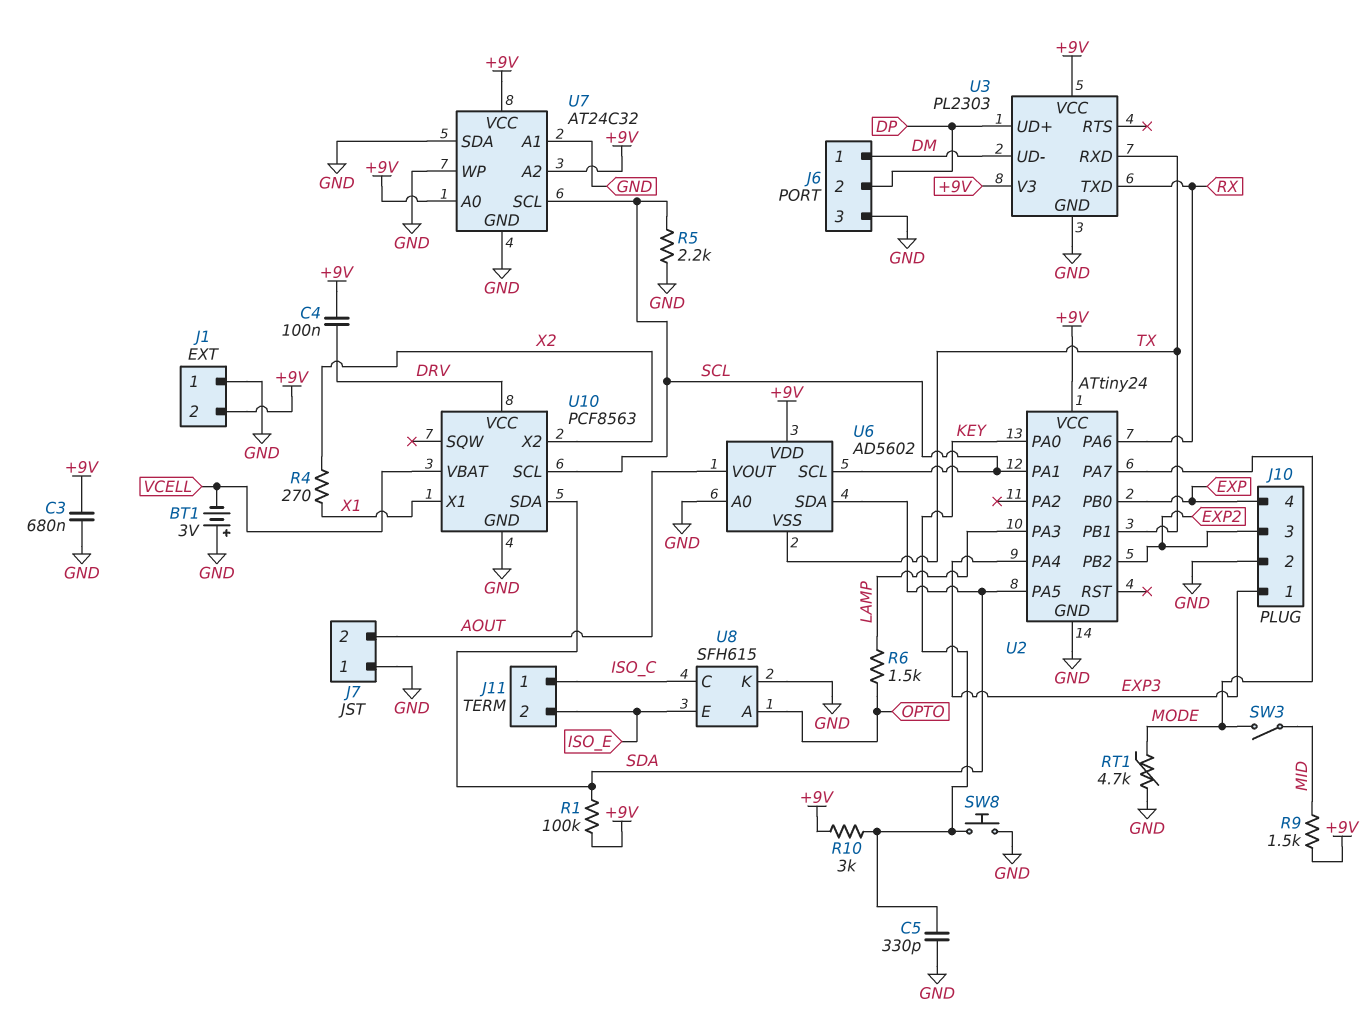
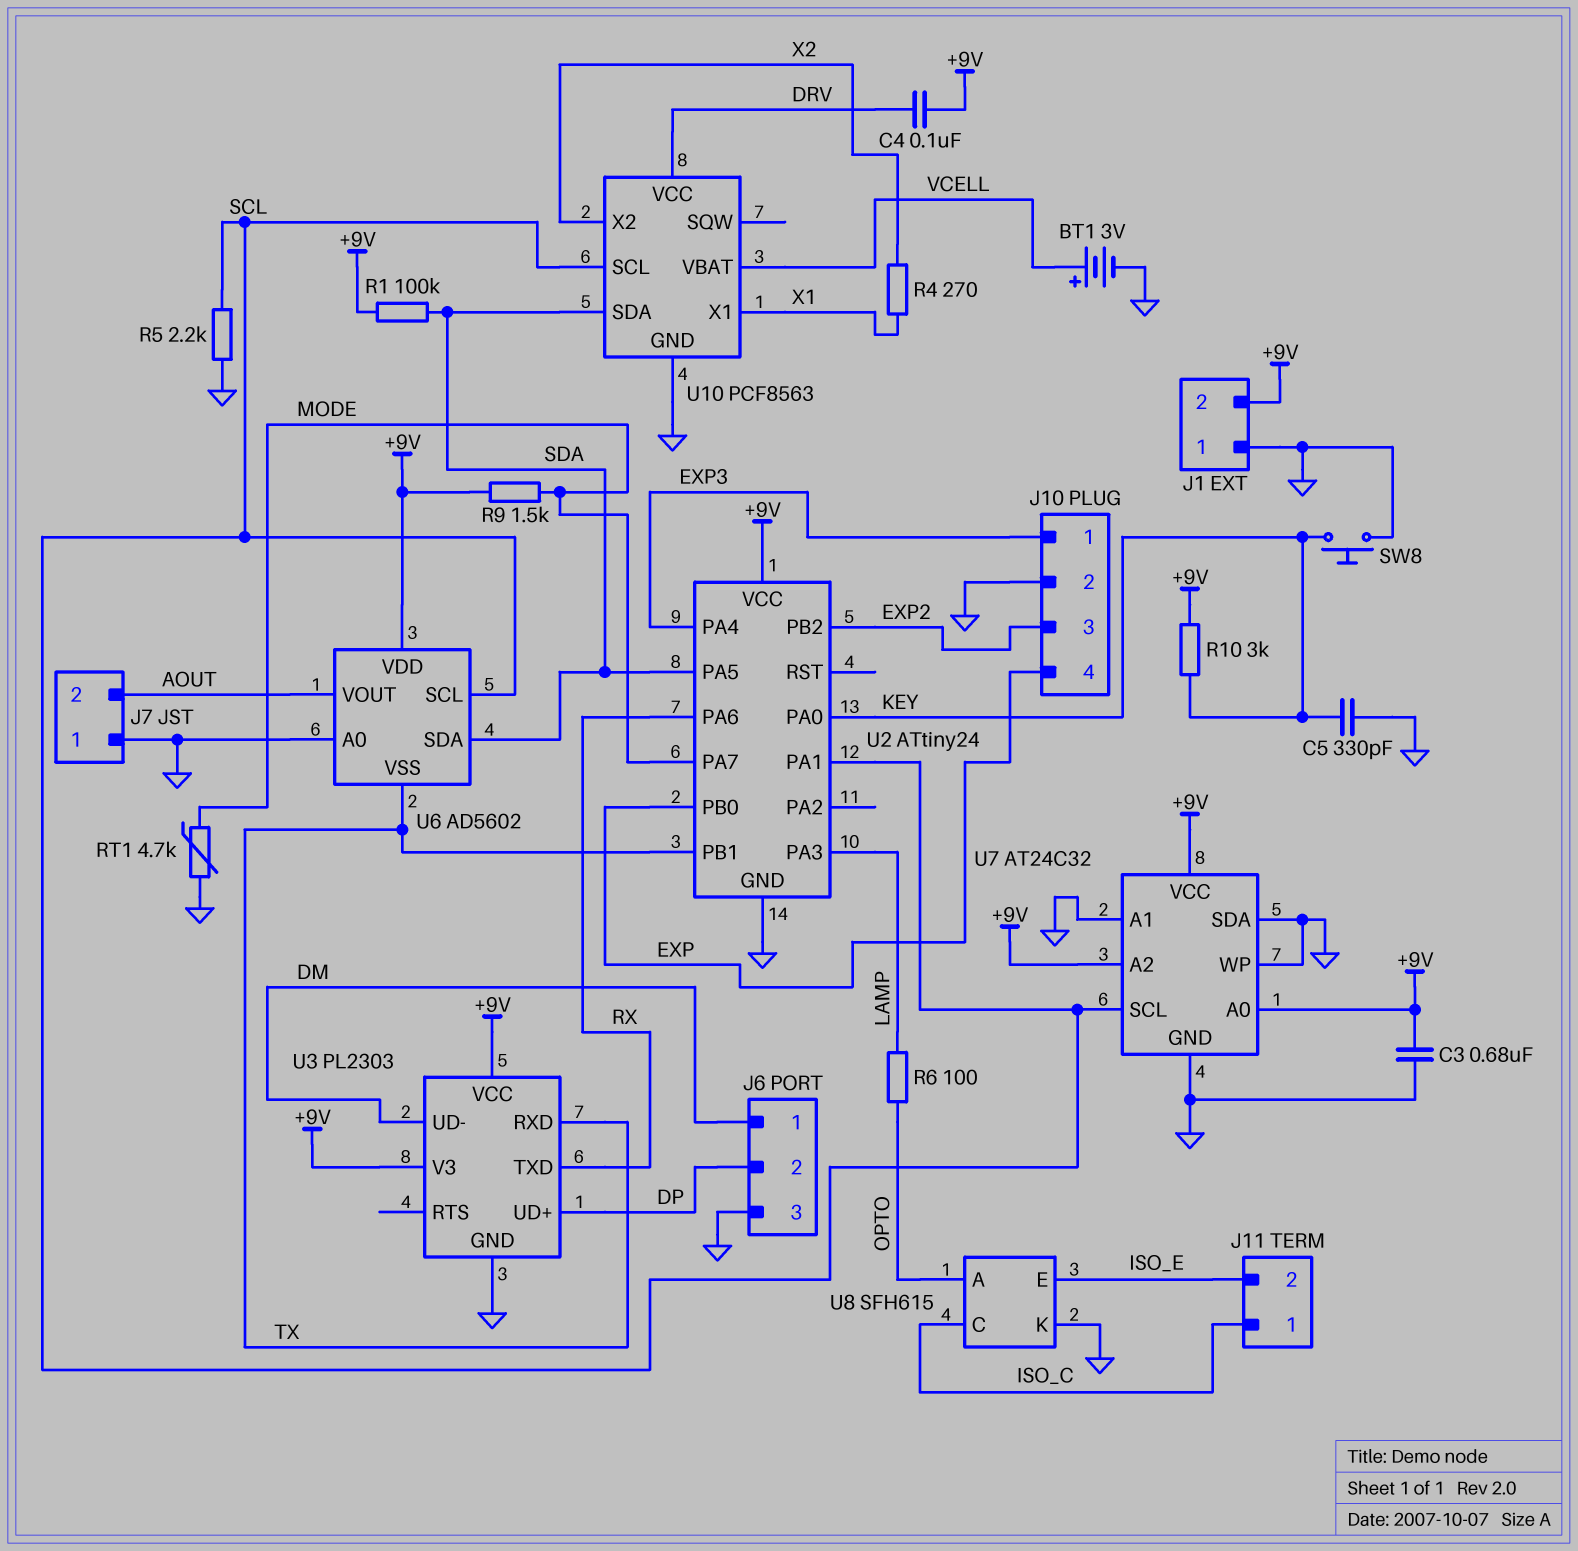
BT1: 3V (plus GND, minus VCELL) -> 3V (plus VCELL, minus GND)
R6: 1.5k (LAMP, OPTO) -> 100 (LAMP, OPTO)
R9: 1.5k (+9V, MID) -> 1.5k (+9V, MODE)
SW3: switch (MID, MODE) -> none

